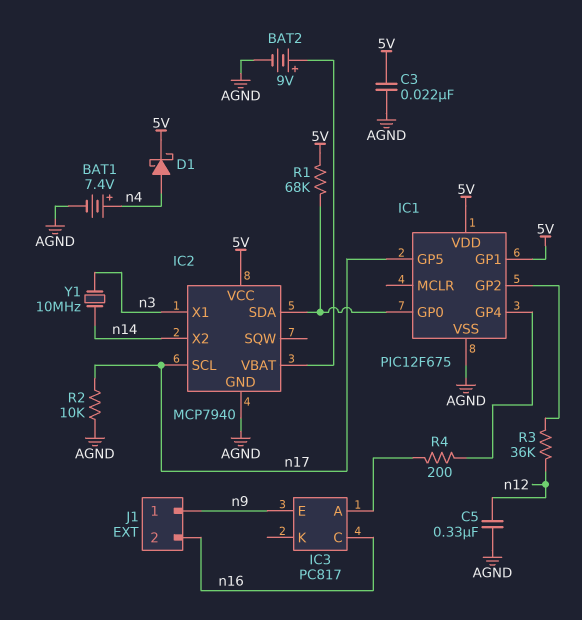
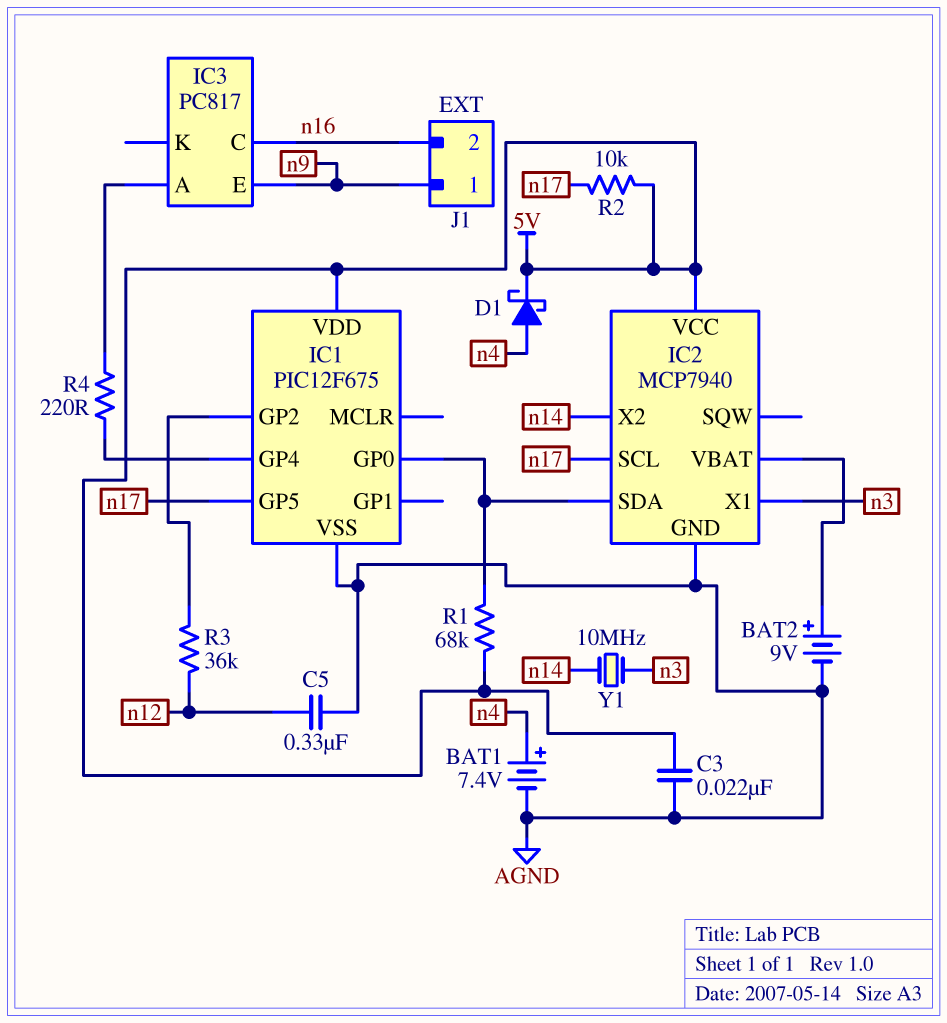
IC1 pin GP1: 5V -> none
R2: 10k (AGND, n17) -> 10k (5V, n17)
R4: 200 (IC1/GP4, IC3/A) -> 220 (IC1/GP4, IC3/A)

